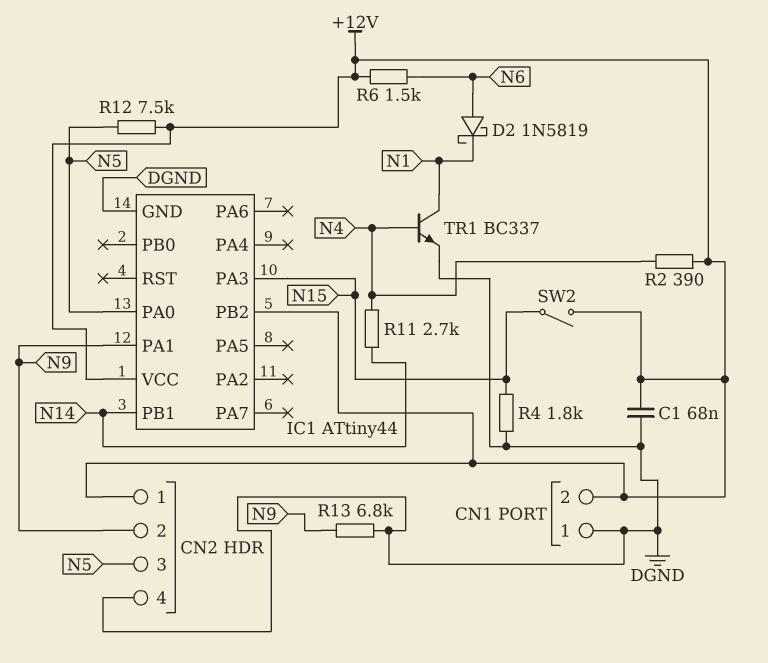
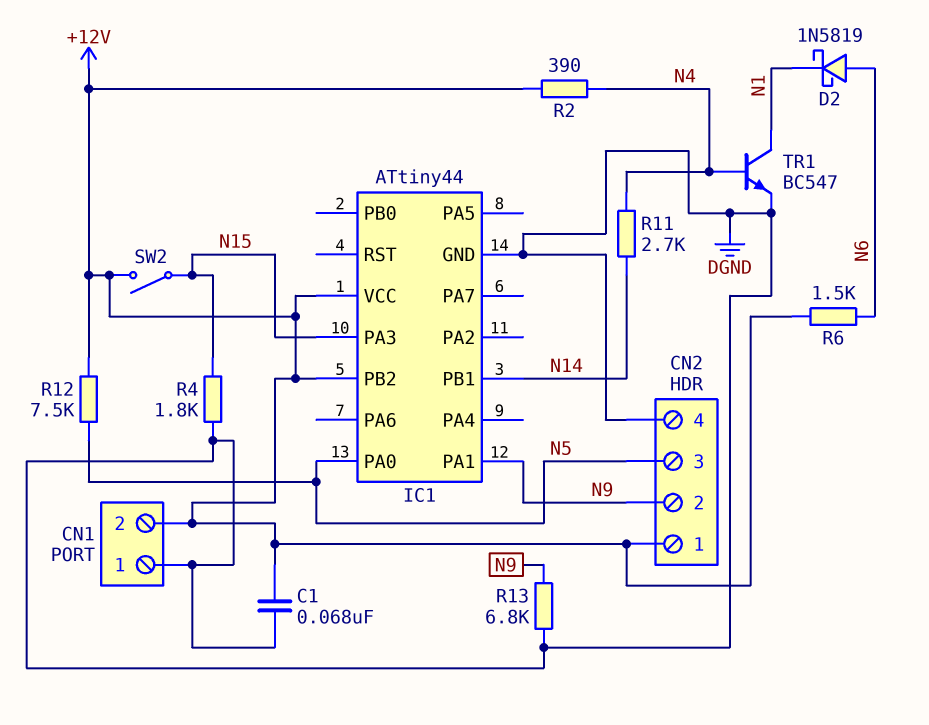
TR1: NPN BC337 (B N4, C N1, E DGND) -> NPN BC547 (B N4, C N1, E DGND)

